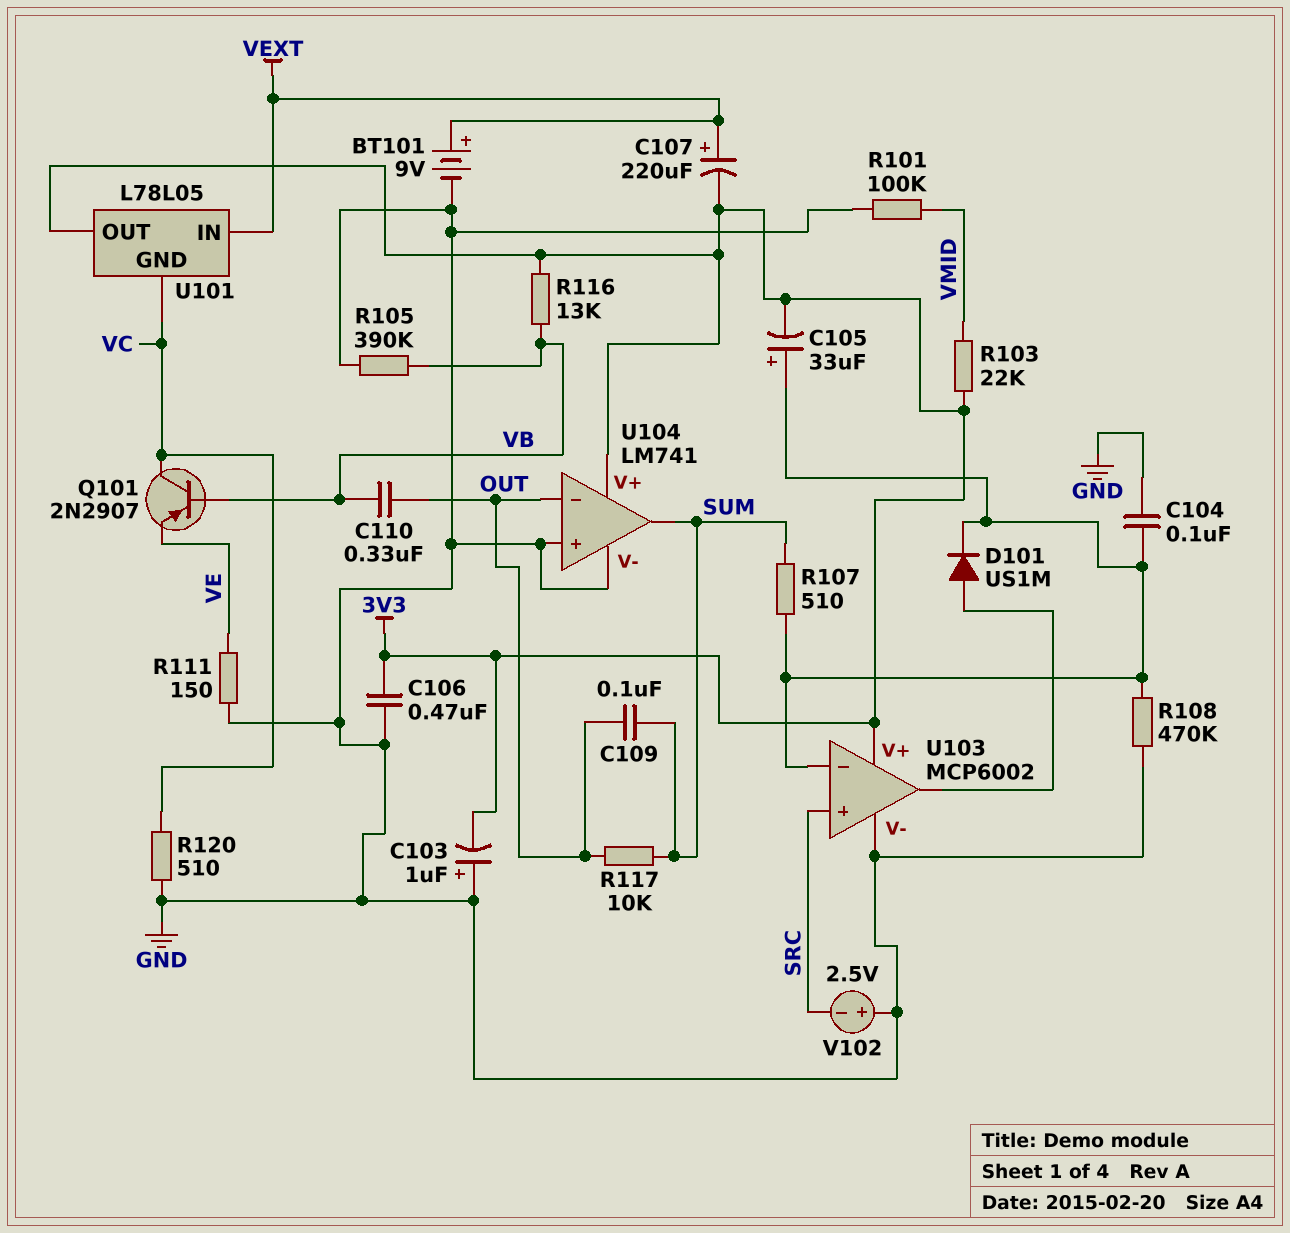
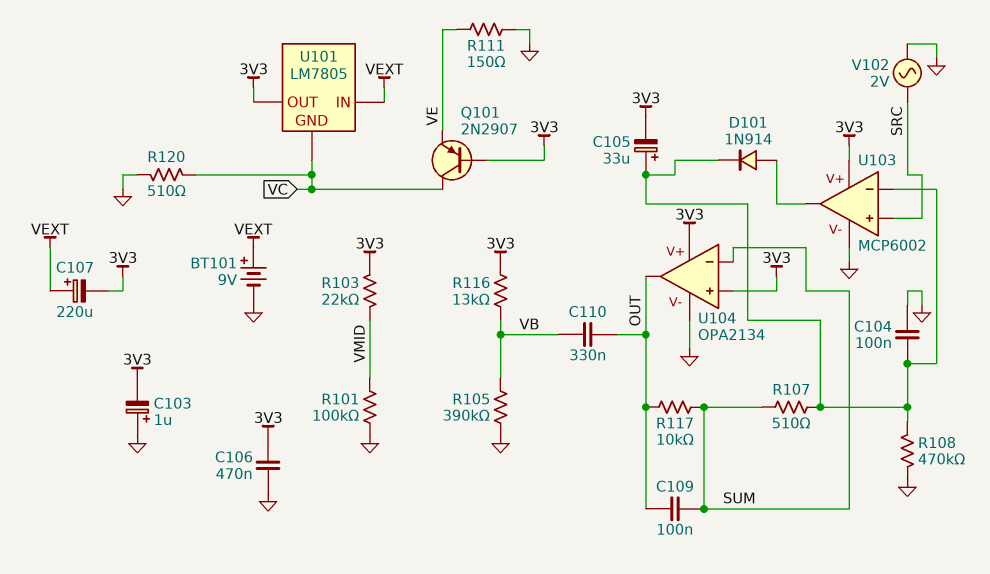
D101: diode US1M (A U103/out, K U103/in-) -> diode 1N914 (A U103/out, K U103/in-)
Q101: PNP 2N2907 (B VB, C VC, E VE) -> PNP 2N2907 (B 3V3, C VC, E VE)
U101: L78L05 -> LM7805
U104: LM741 -> OPA2134
U104 pin in+: GND -> 3V3
U104 pin in-: OUT -> SUM
U104 pin out: SUM -> OUT
V102: 2.5V (plus GND, minus SRC) -> AC 2V (GND, SRC)

